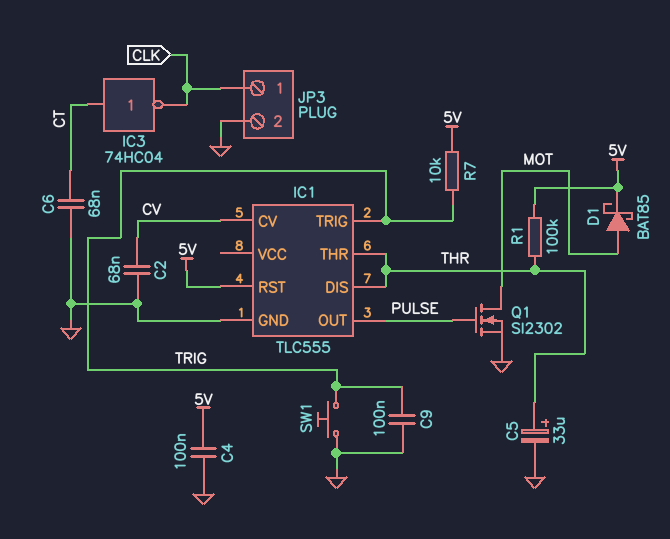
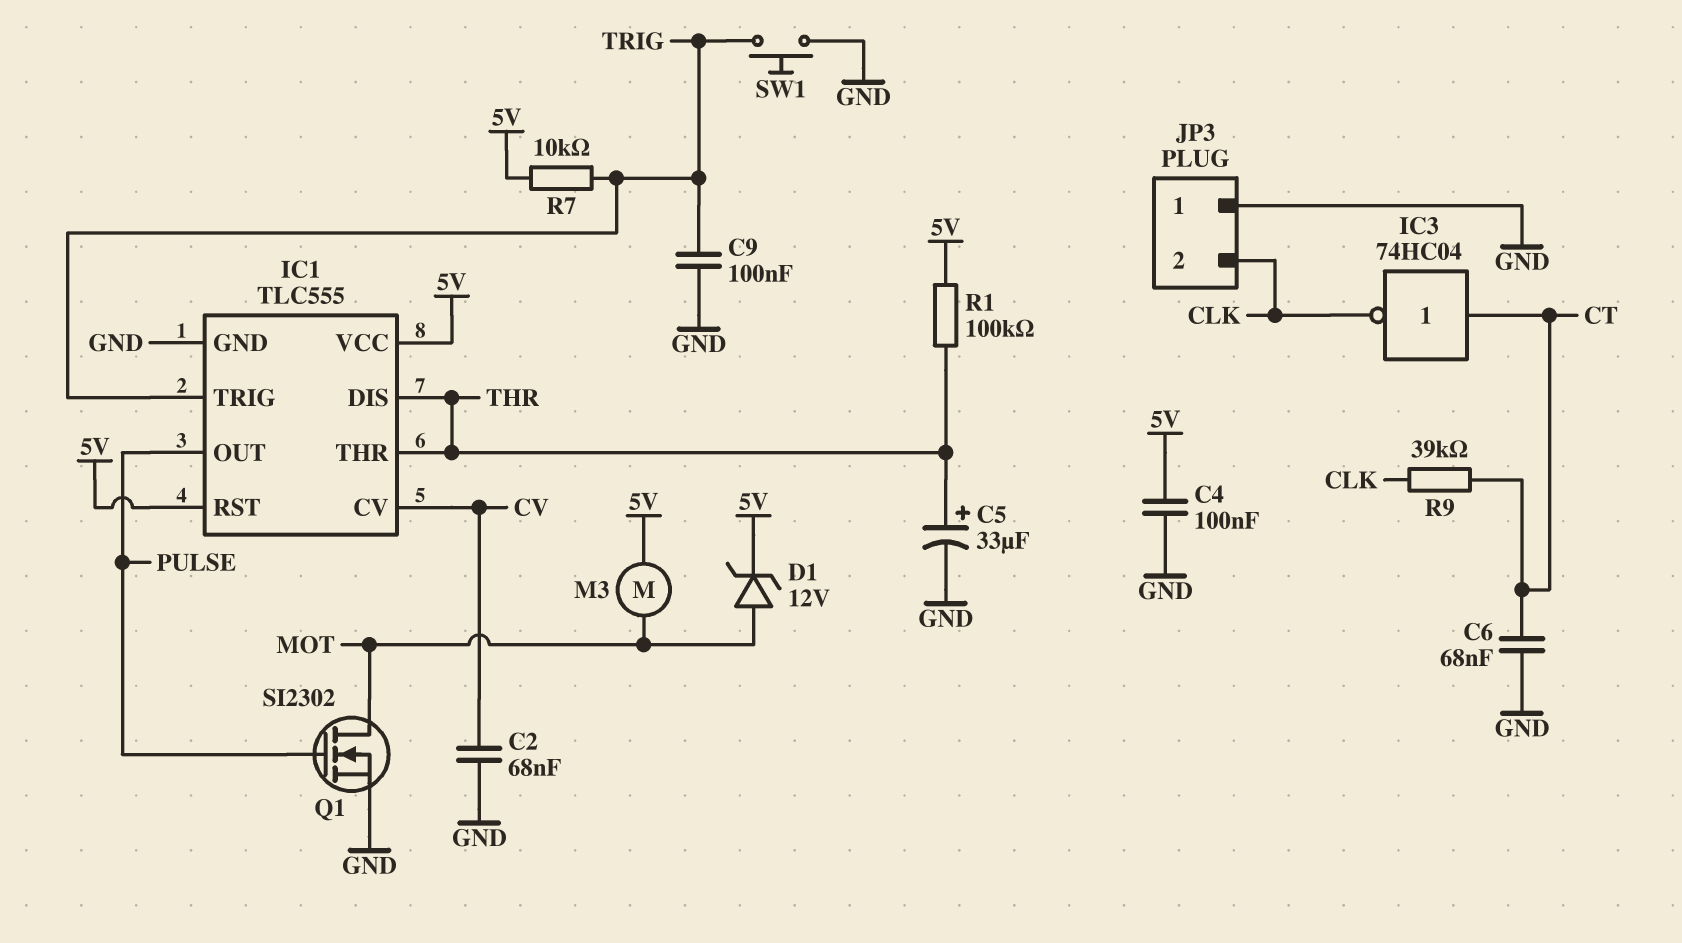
D1: schottky BAT85 (A MOT, K 5V) -> zener 12V (A MOT, K 5V)
IC1 pin VCC: none -> 5V
JP3 pin 1: CLK -> GND
JP3 pin 2: GND -> CLK
M3: none -> motor (5V, MOT)
R9: none -> 39k (CLK, CT)

